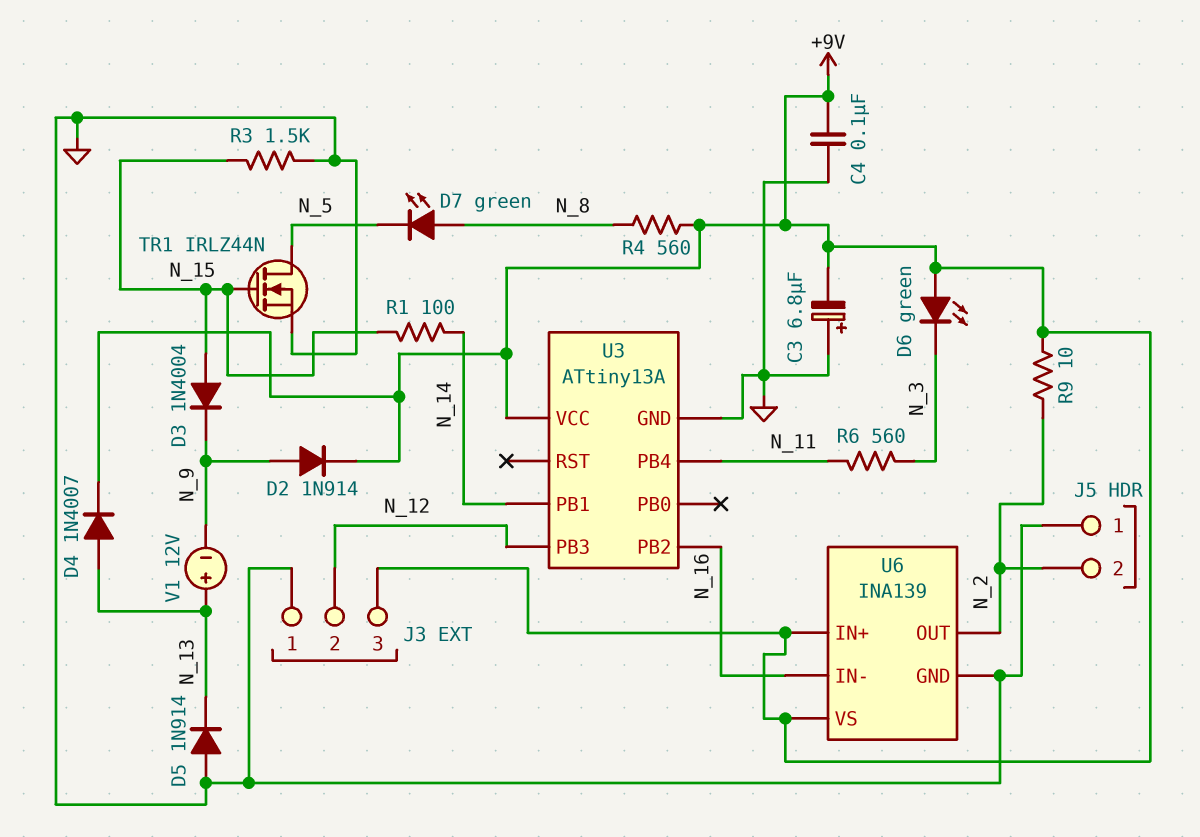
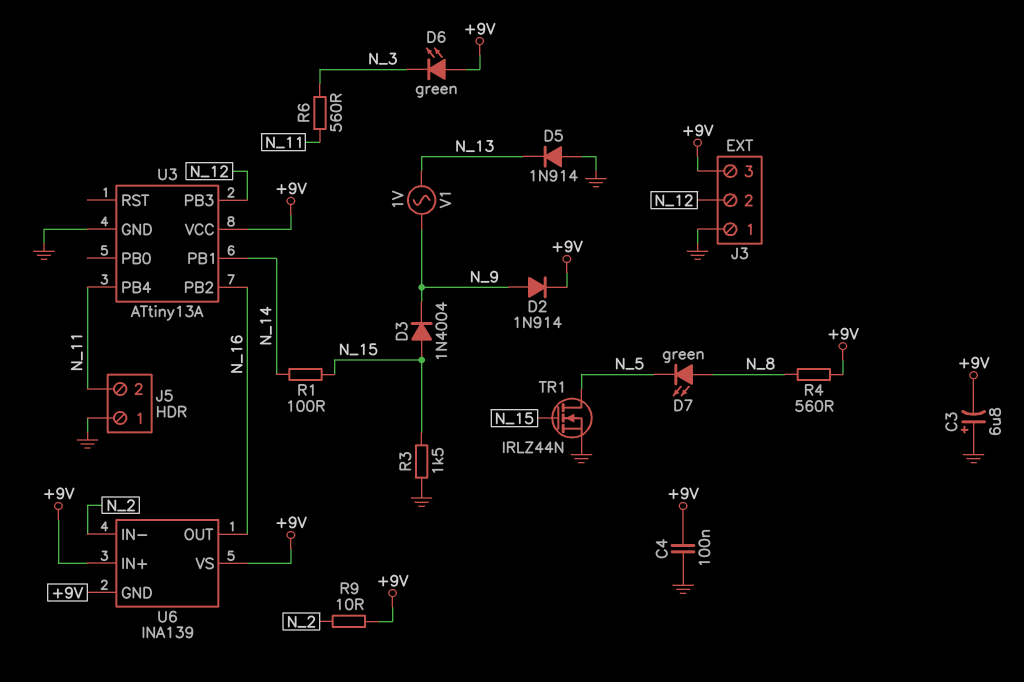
D4: diode 1N4007 (A N_13, K +9V) -> none
J5 pin 2: N_2 -> N_11
U6 pin GND: GND -> +9V
U6 pin IN-: N_16 -> N_2
U6 pin OUT: N_2 -> N_16
V1: 12V (plus N_13, minus N_9) -> AC 1V (N_9, N_13)

